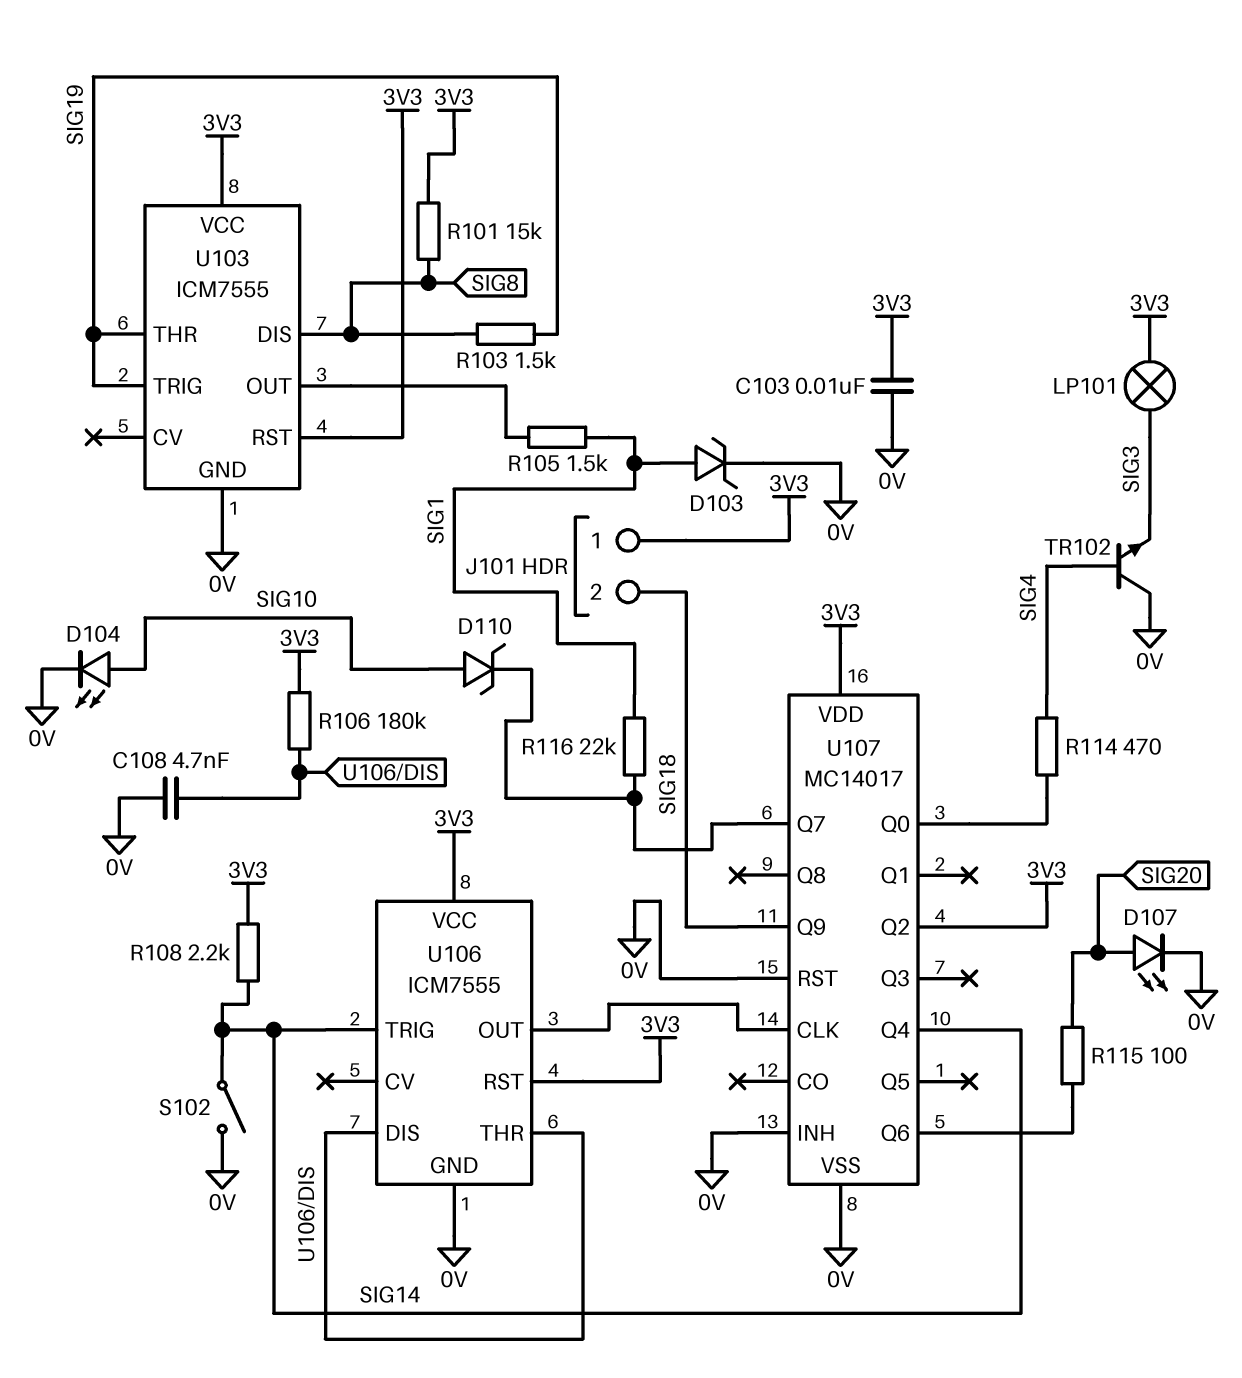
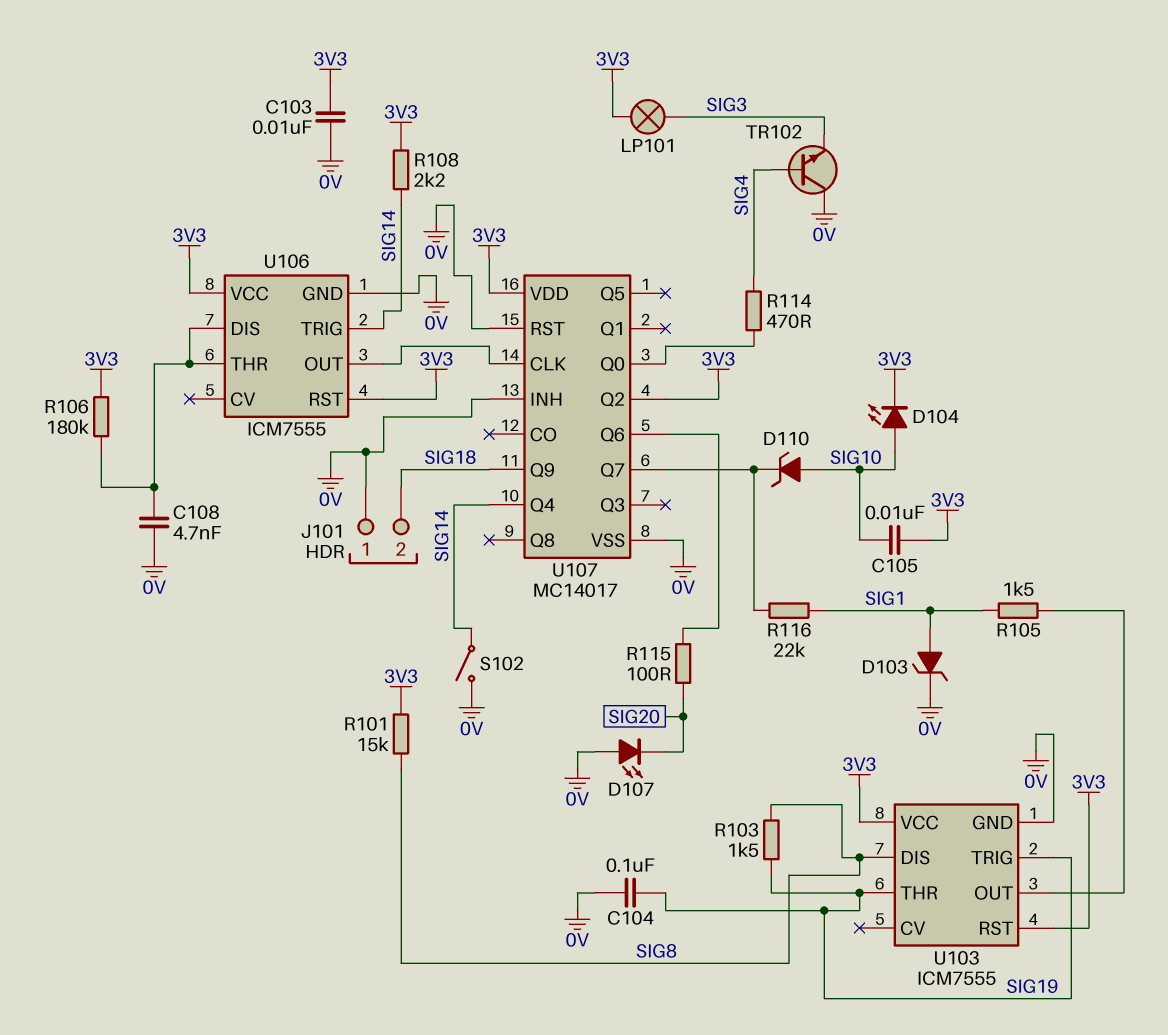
C104: none -> 100nF (0V, SIG19)
C105: none -> 10nF (3V3, SIG10)
D104: LED (A SIG10, K 0V) -> LED (A SIG10, K 3V3)
D107: LED (A SIG20, K 0V) -> LED (A 0V, K SIG20)
J101 pin 1: 3V3 -> 0V

